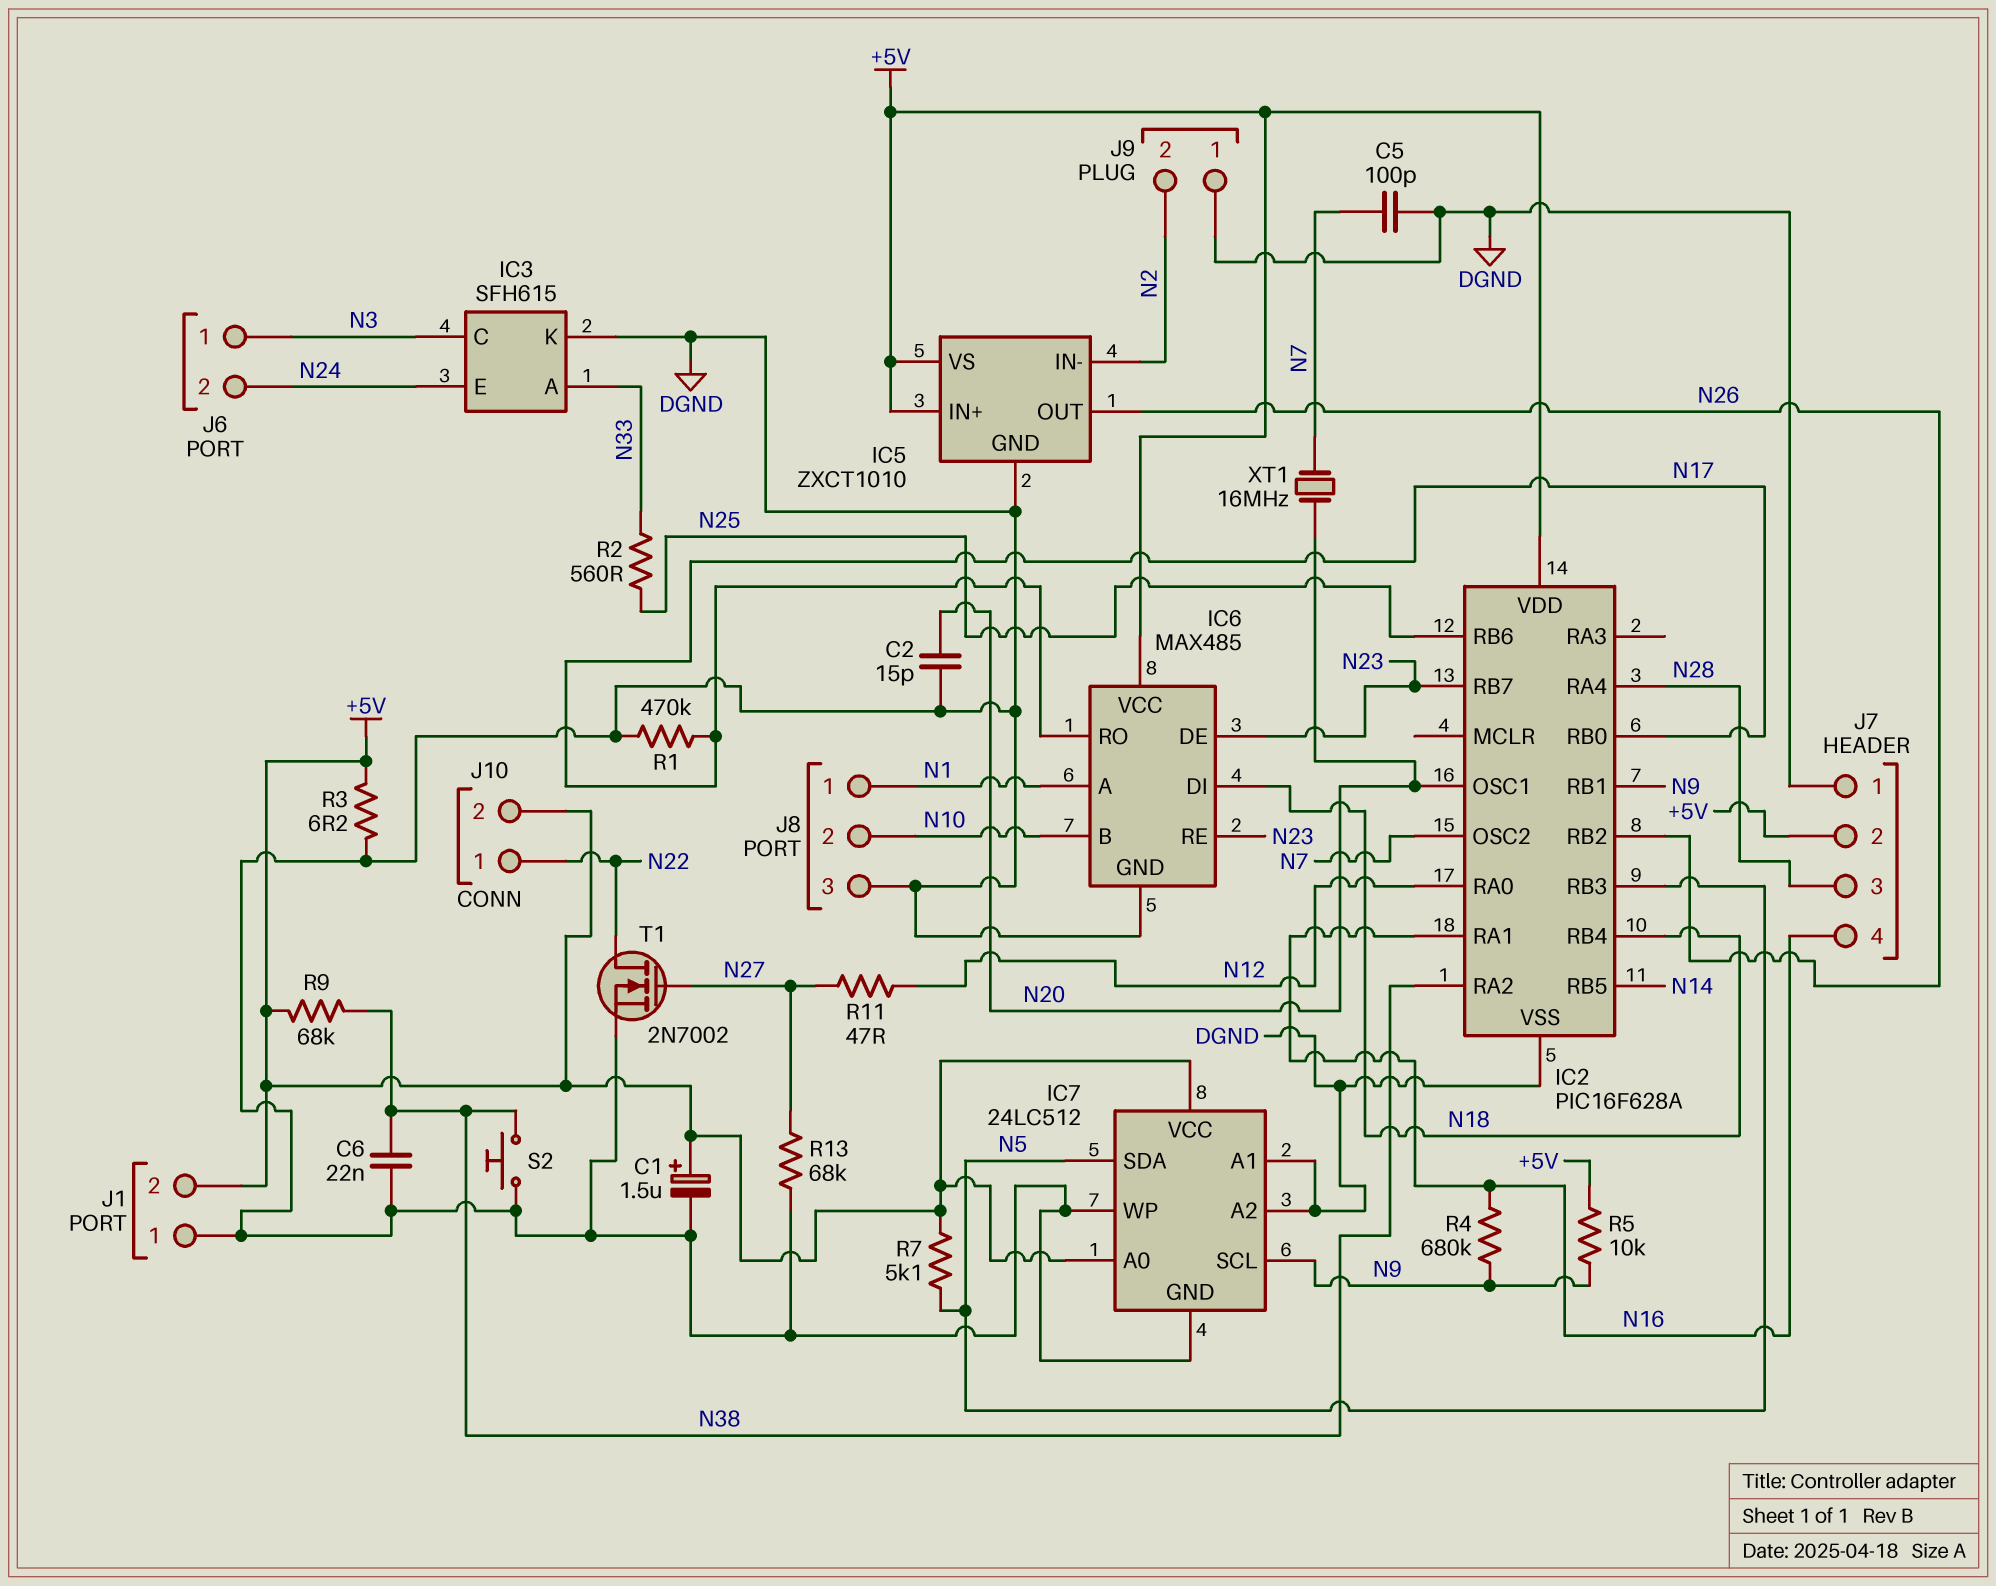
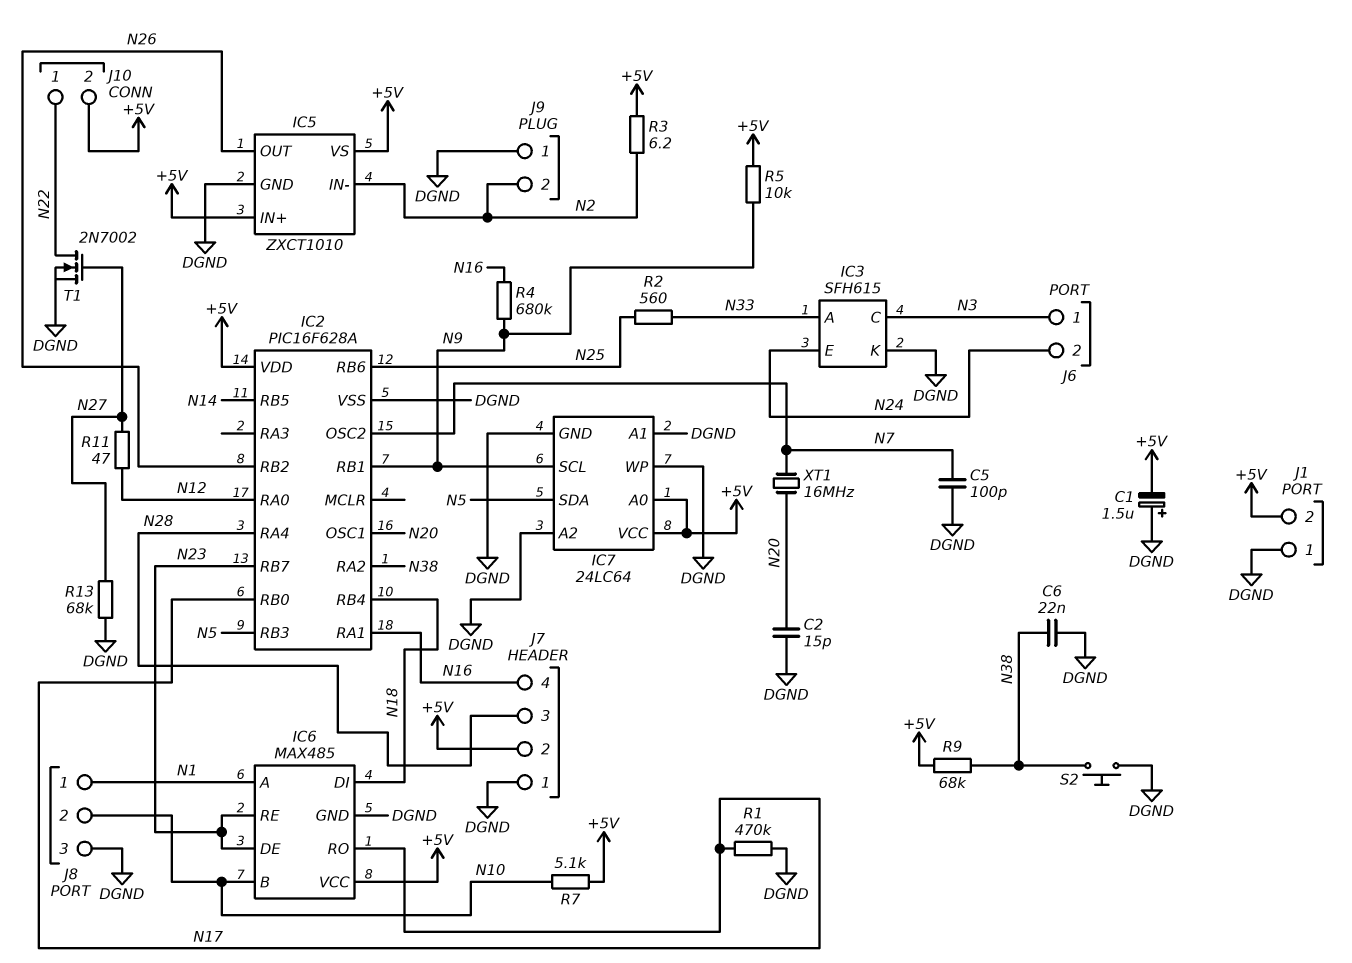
C1: 1.5uF (plus +5V, minus DGND) -> 1.5uF (plus DGND, minus +5V)
IC7: 24LC512 -> 24LC64
R3: 6.2 (+5V, DGND) -> 6.2 (+5V, N2)
R7: 5.1k (+5V, N5) -> 5.1k (+5V, N10)

